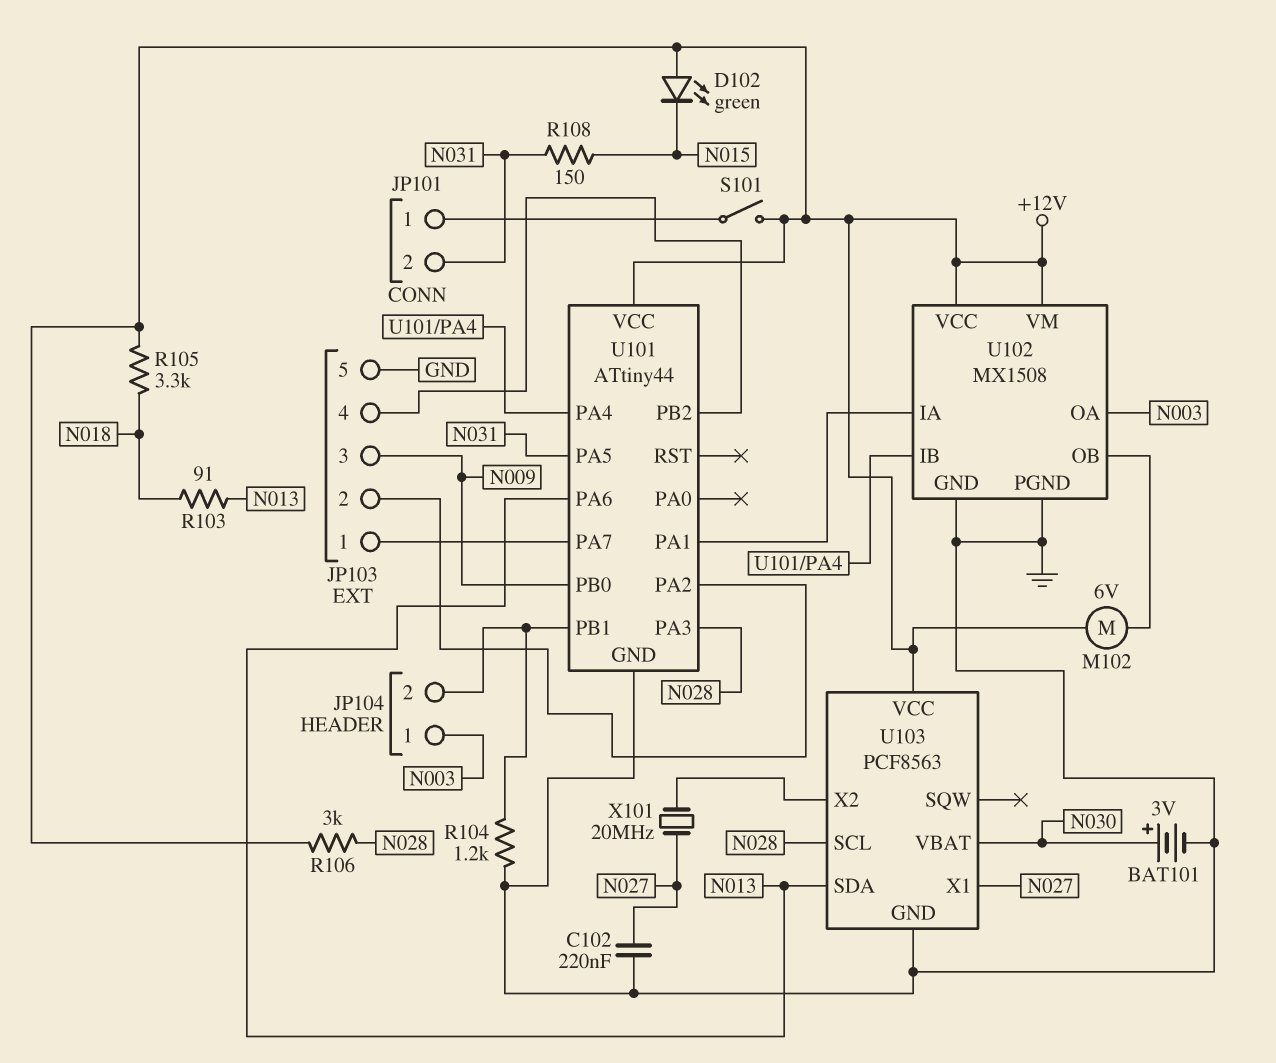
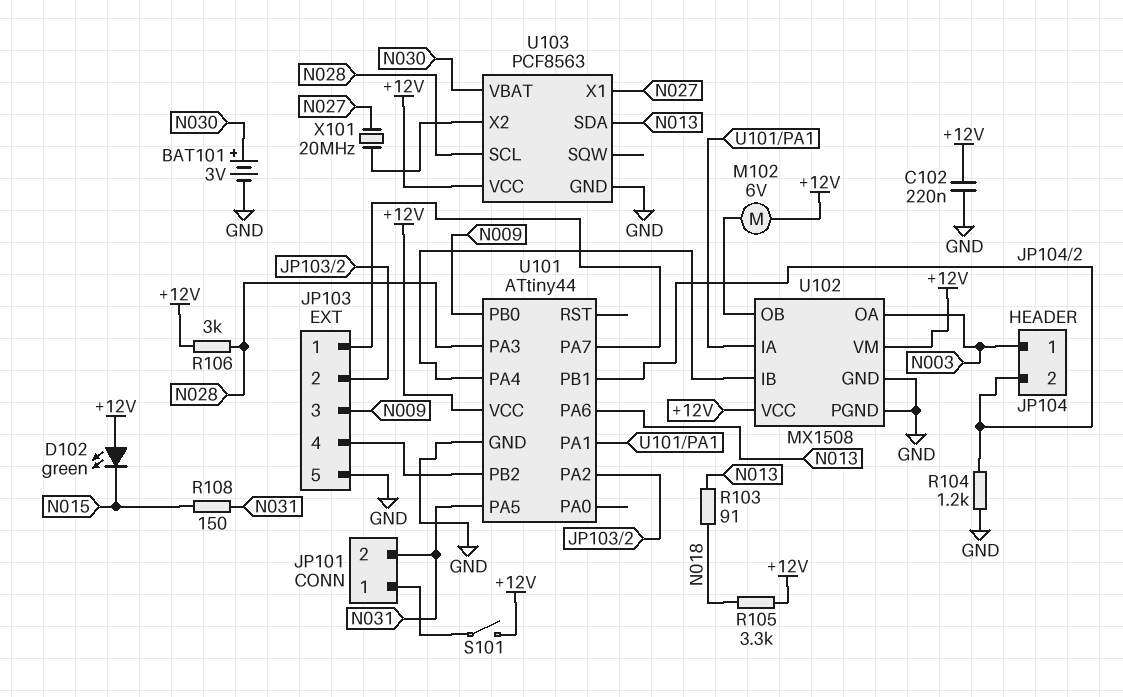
C102: 220nF (GND, N027) -> 220nF (+12V, GND)

